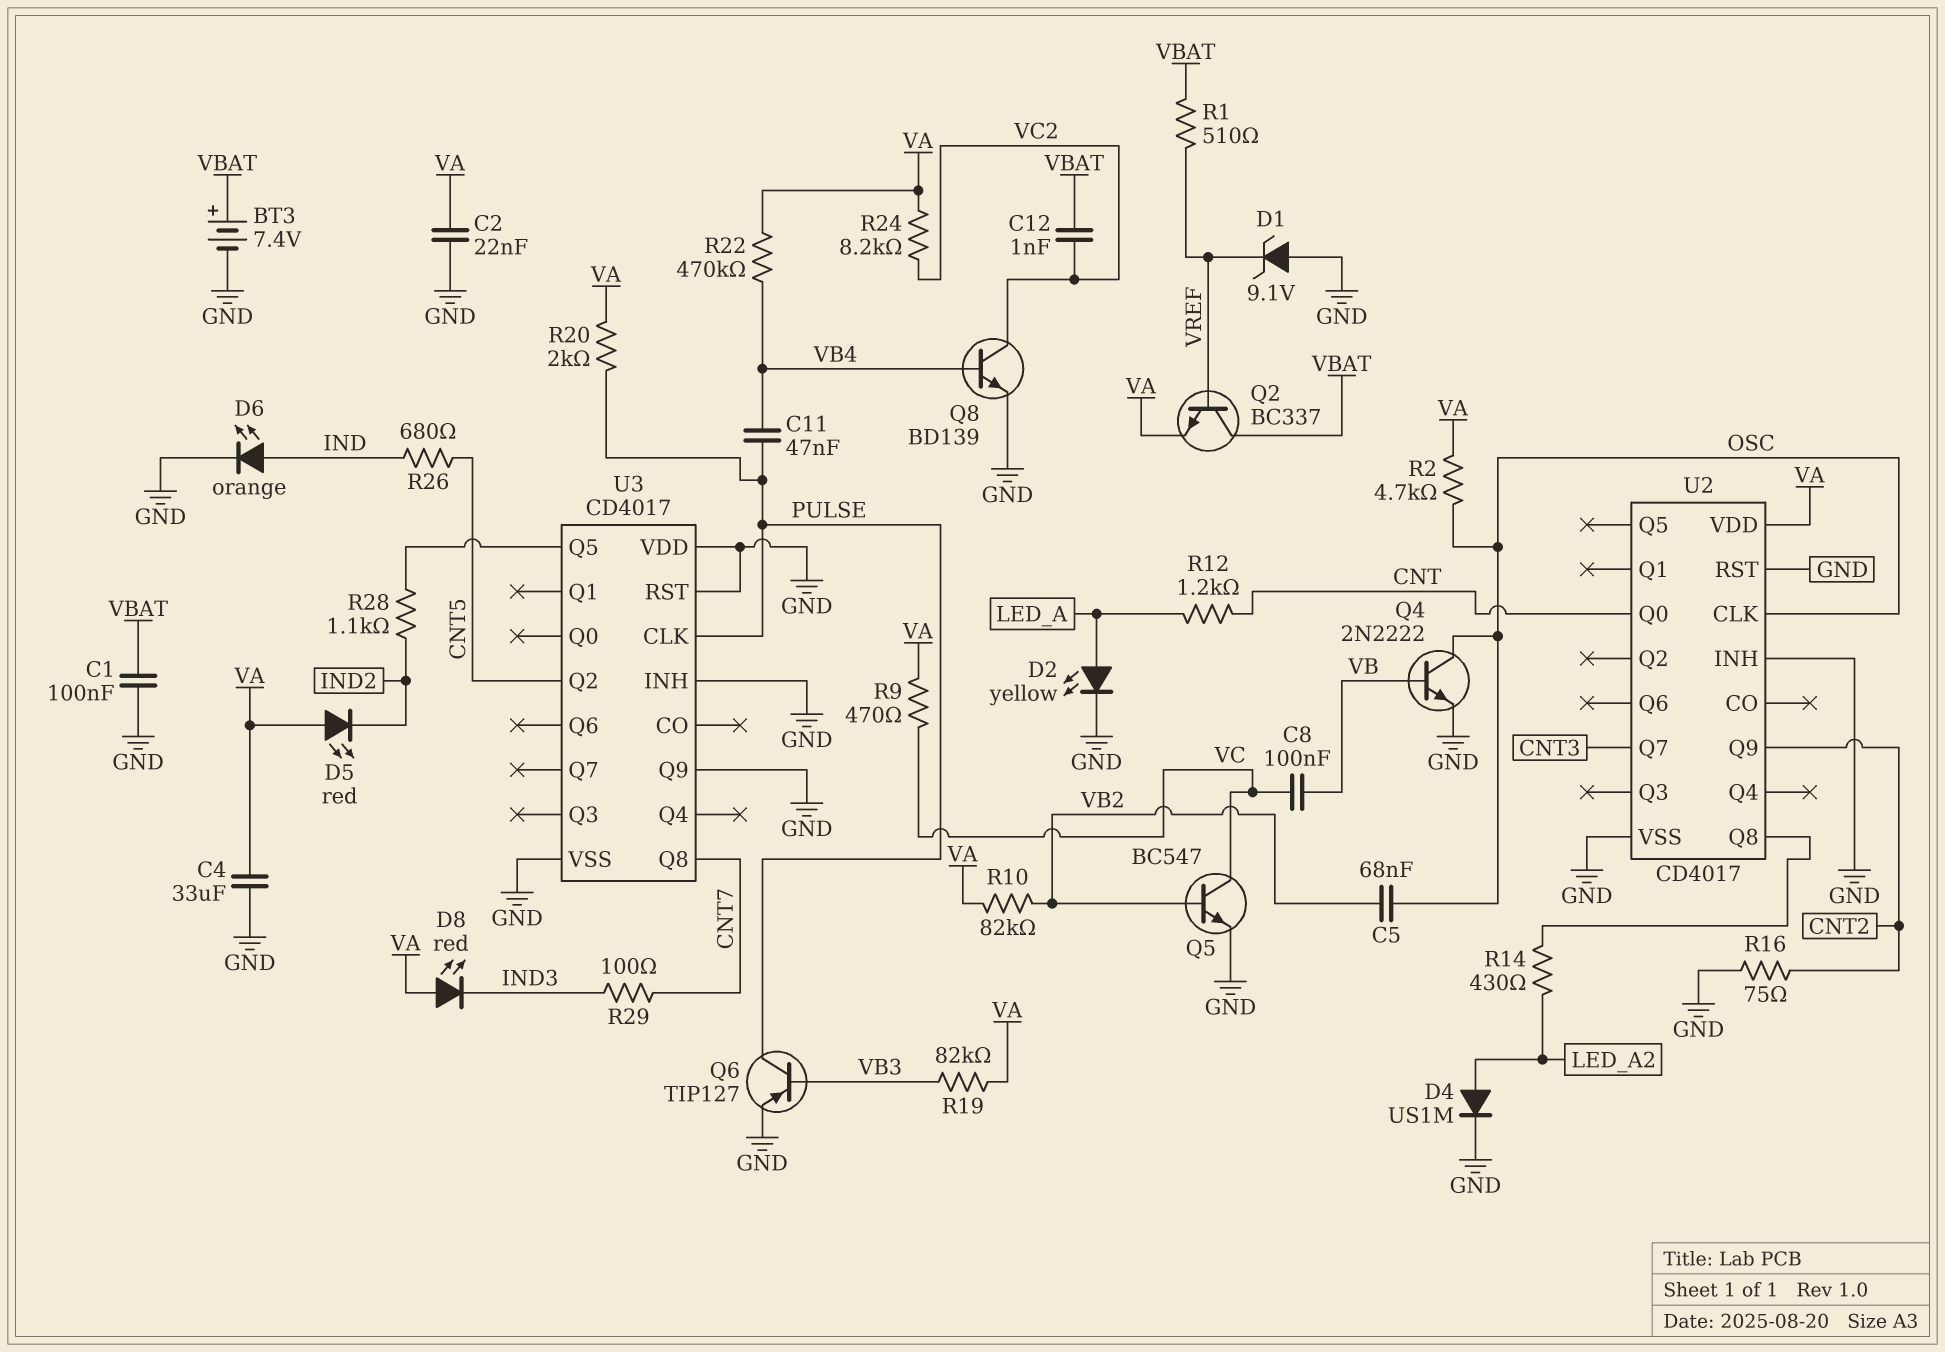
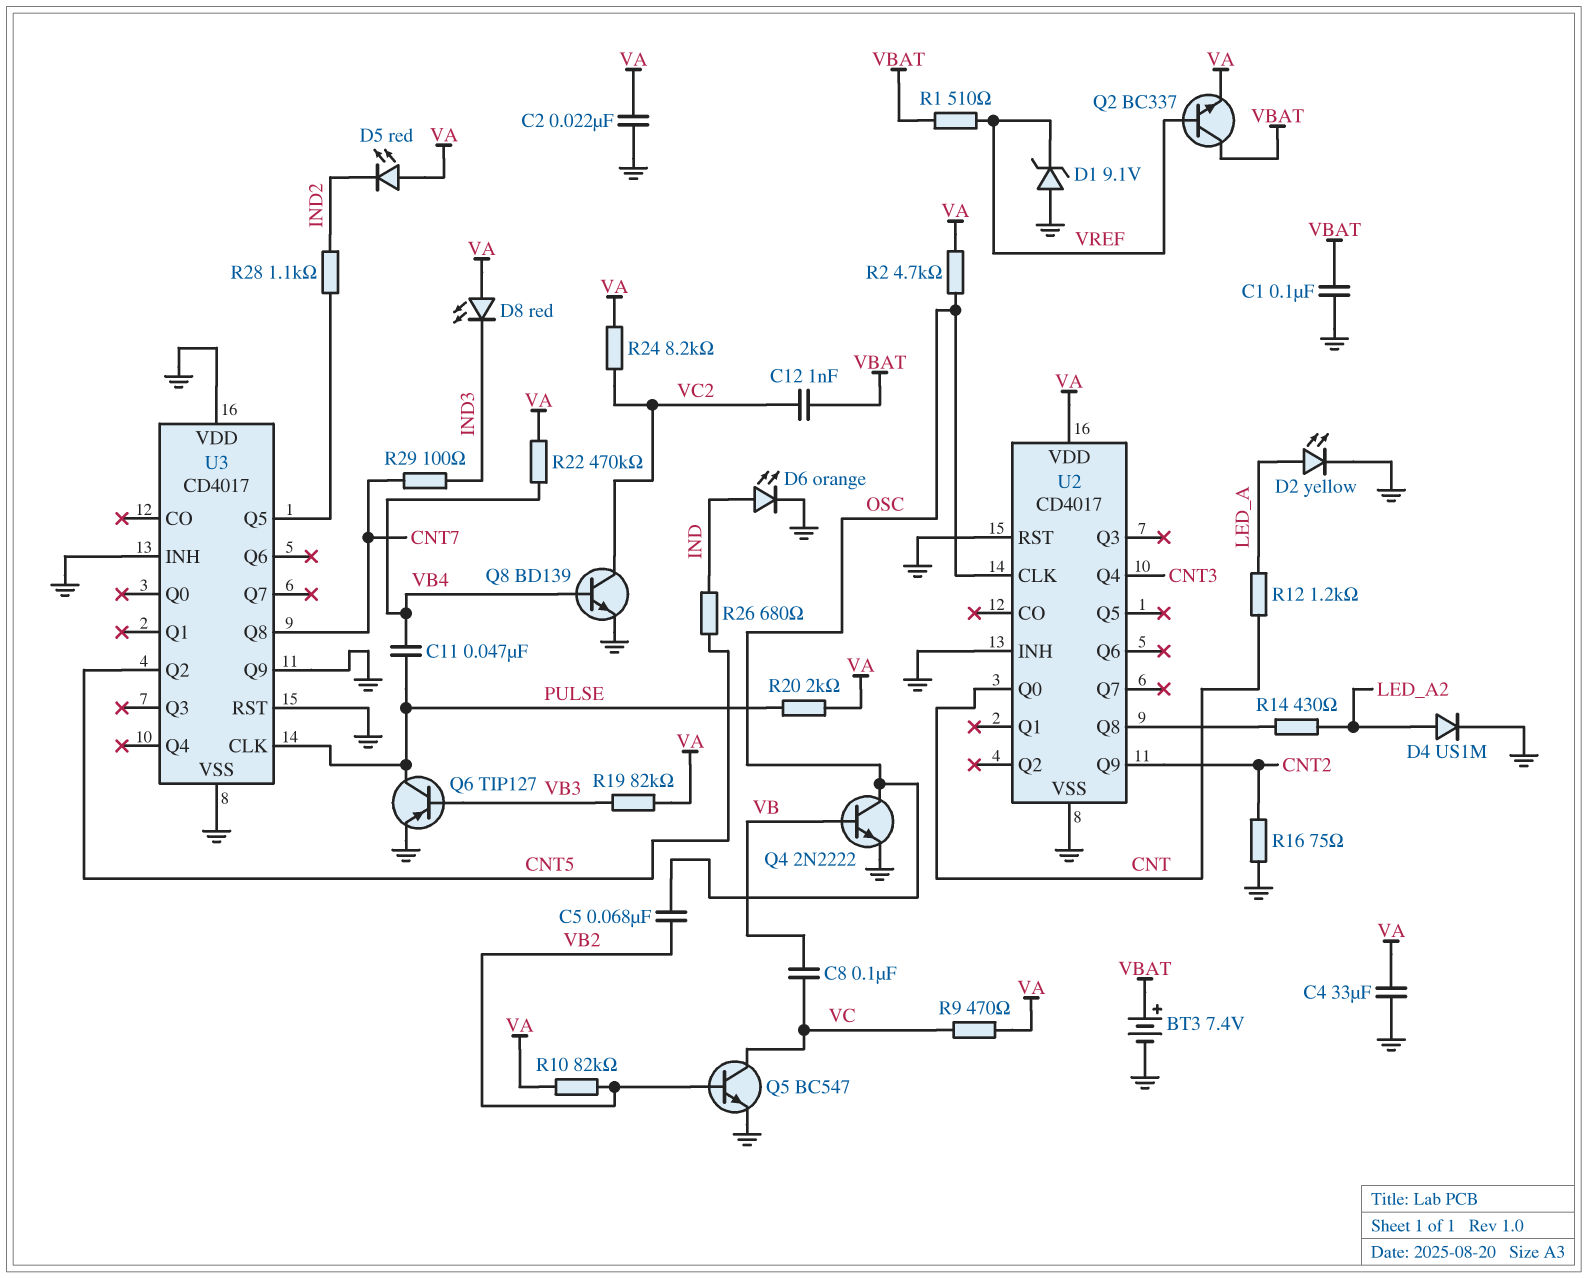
U2 pin Q4: none -> CNT3
U2 pin Q7: CNT3 -> none

